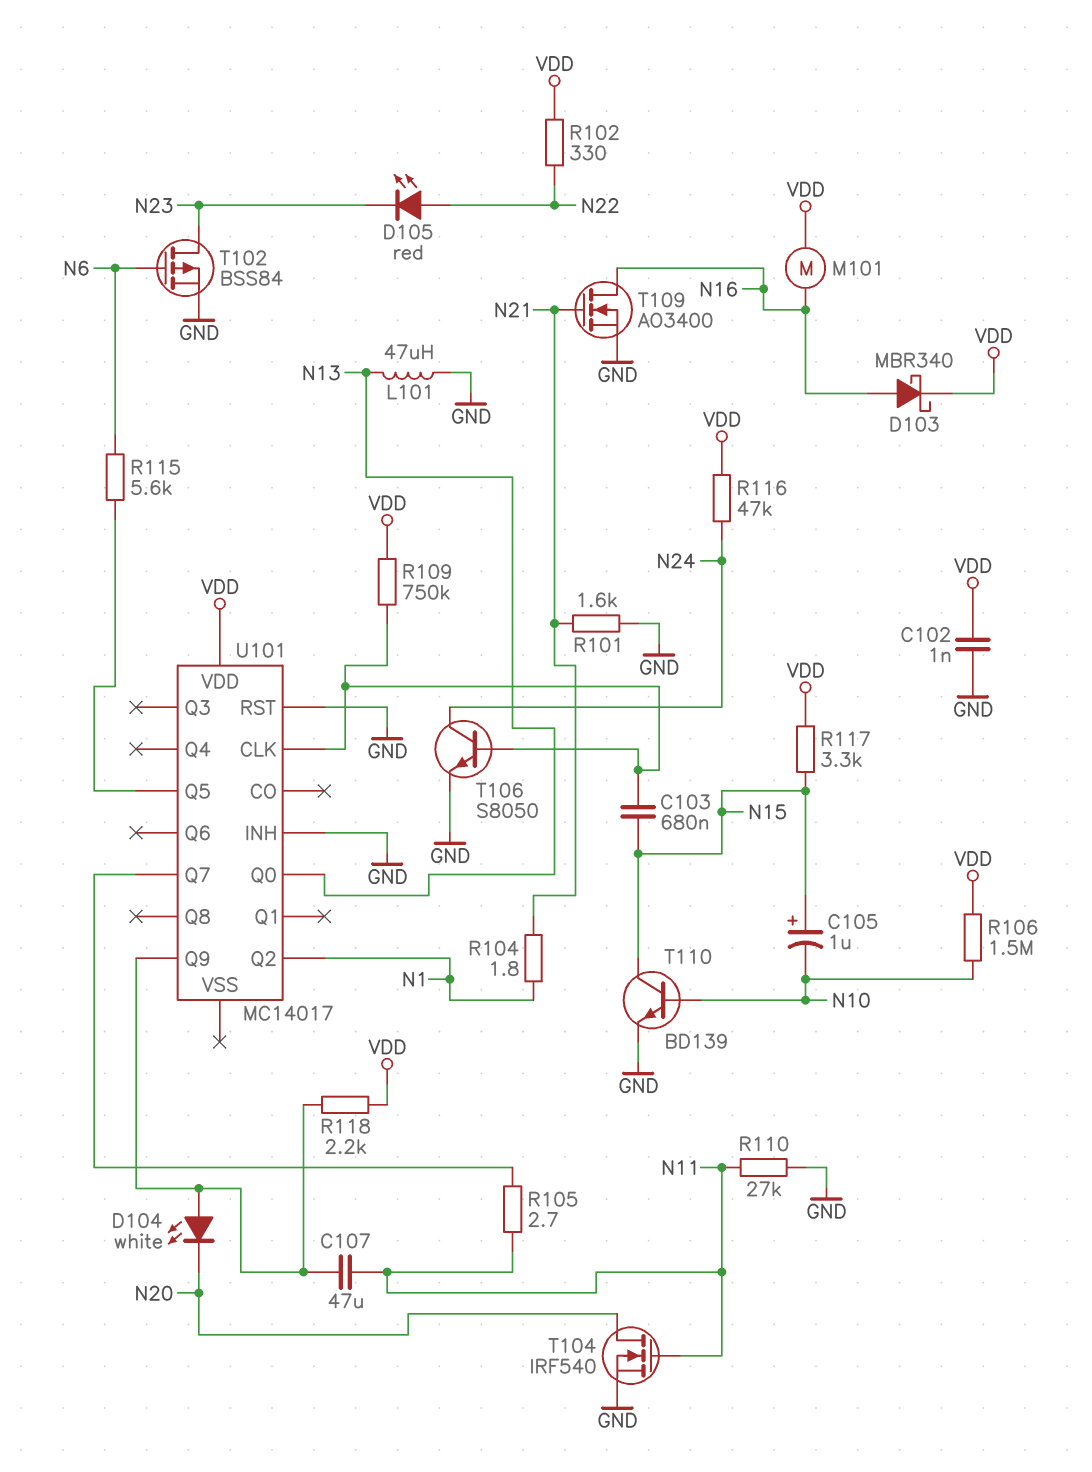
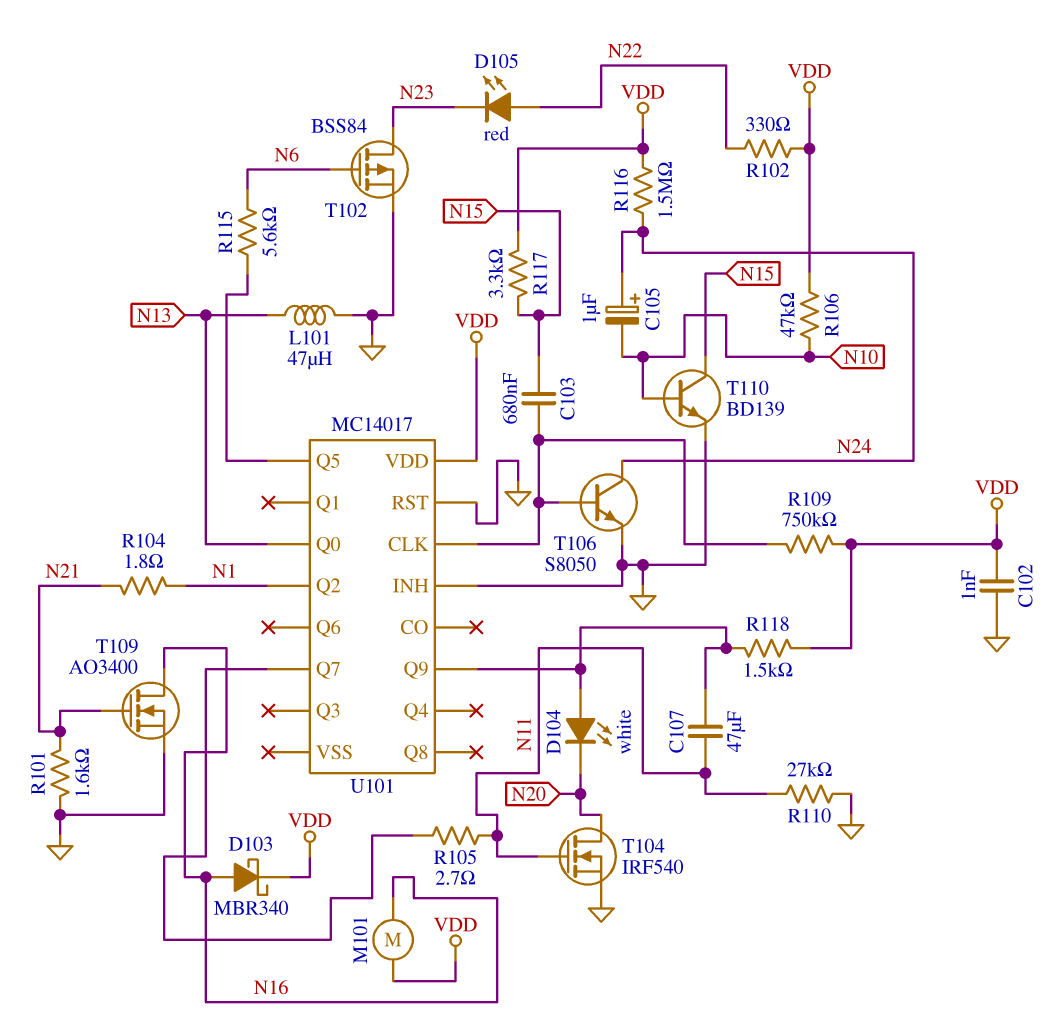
C105: 1uF (plus N15, minus N10) -> 1uF (plus N24, minus N10)
R106: 1.5M (N10, VDD) -> 47k (N10, VDD)
R116: 47k (N24, VDD) -> 1.5M (N24, VDD)
R118: 2.2k (U101/Q9, VDD) -> 1.5k (U101/Q9, VDD)

